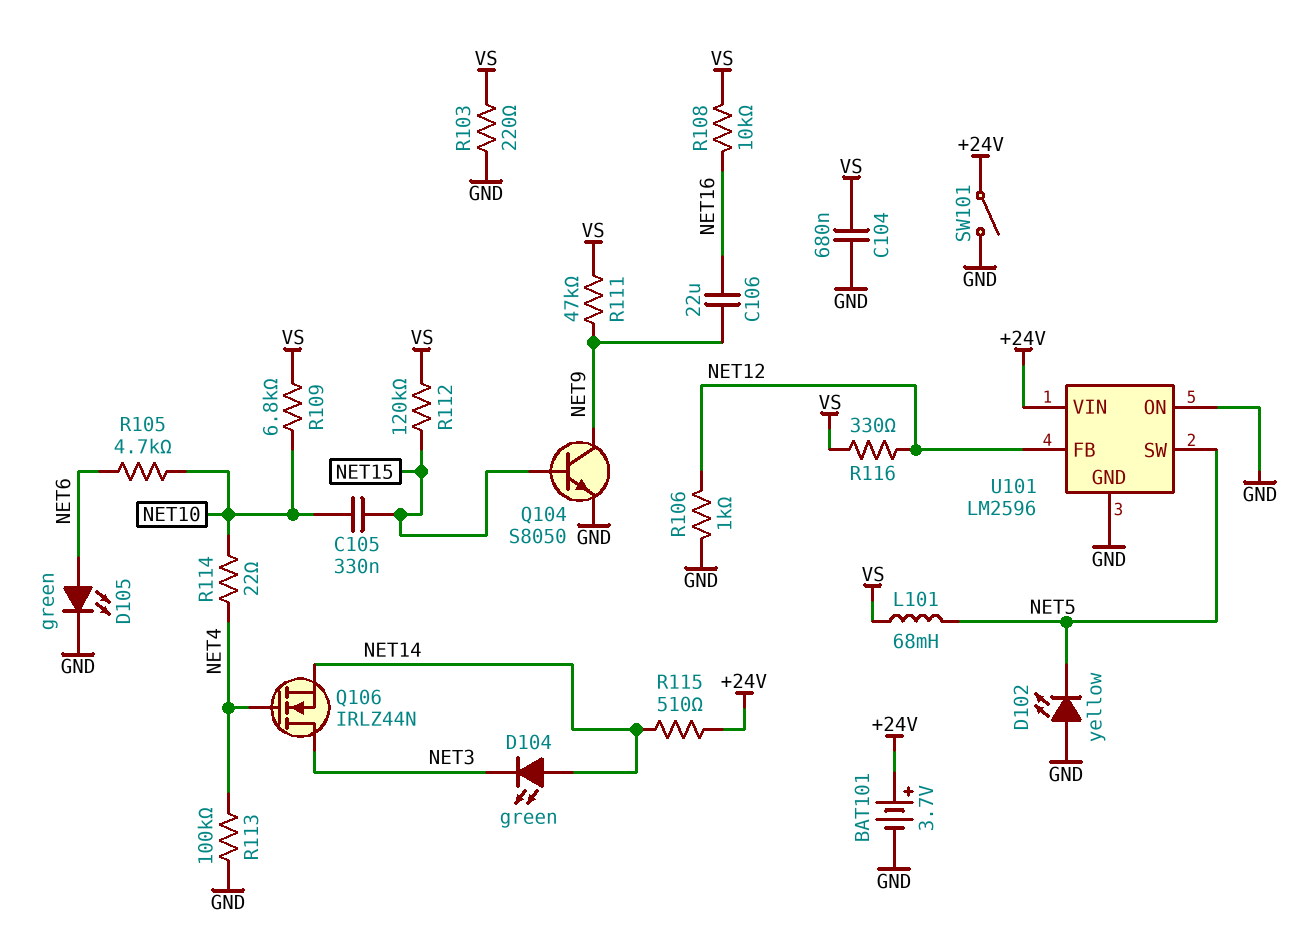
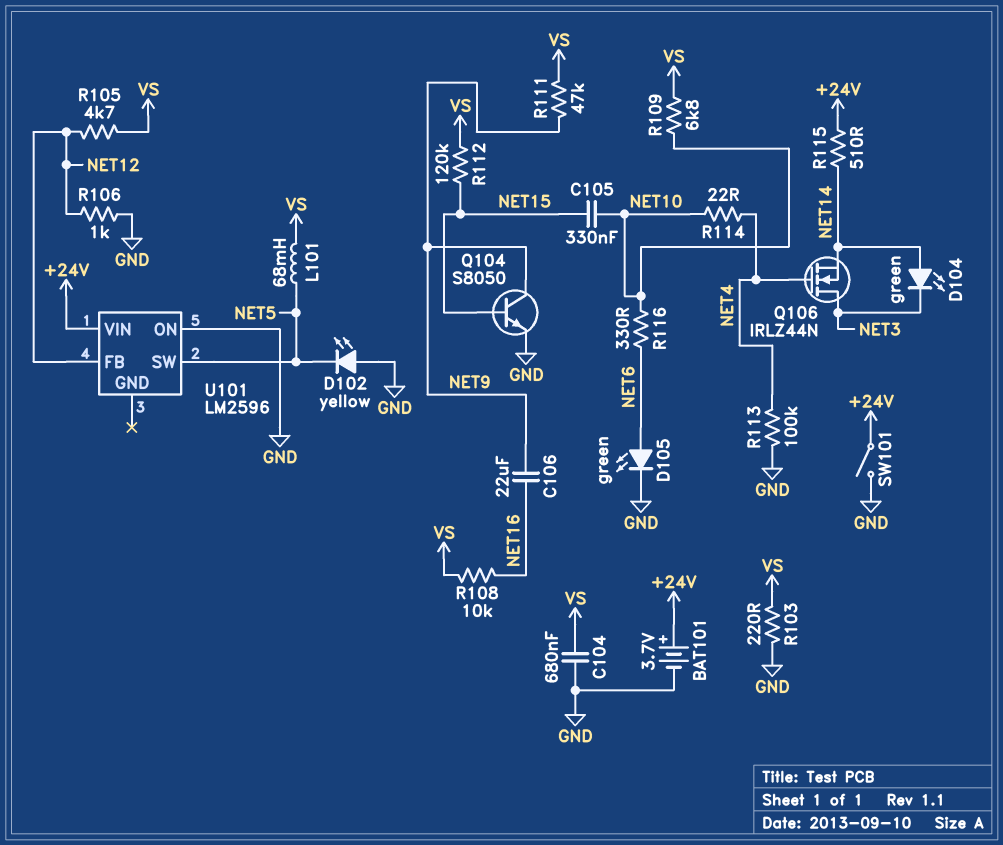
R105: 4.7k (NET6, NET10) -> 4.7k (NET12, VS)
R116: 330 (NET12, VS) -> 330 (NET6, NET10)
U101 pin GND: GND -> none

